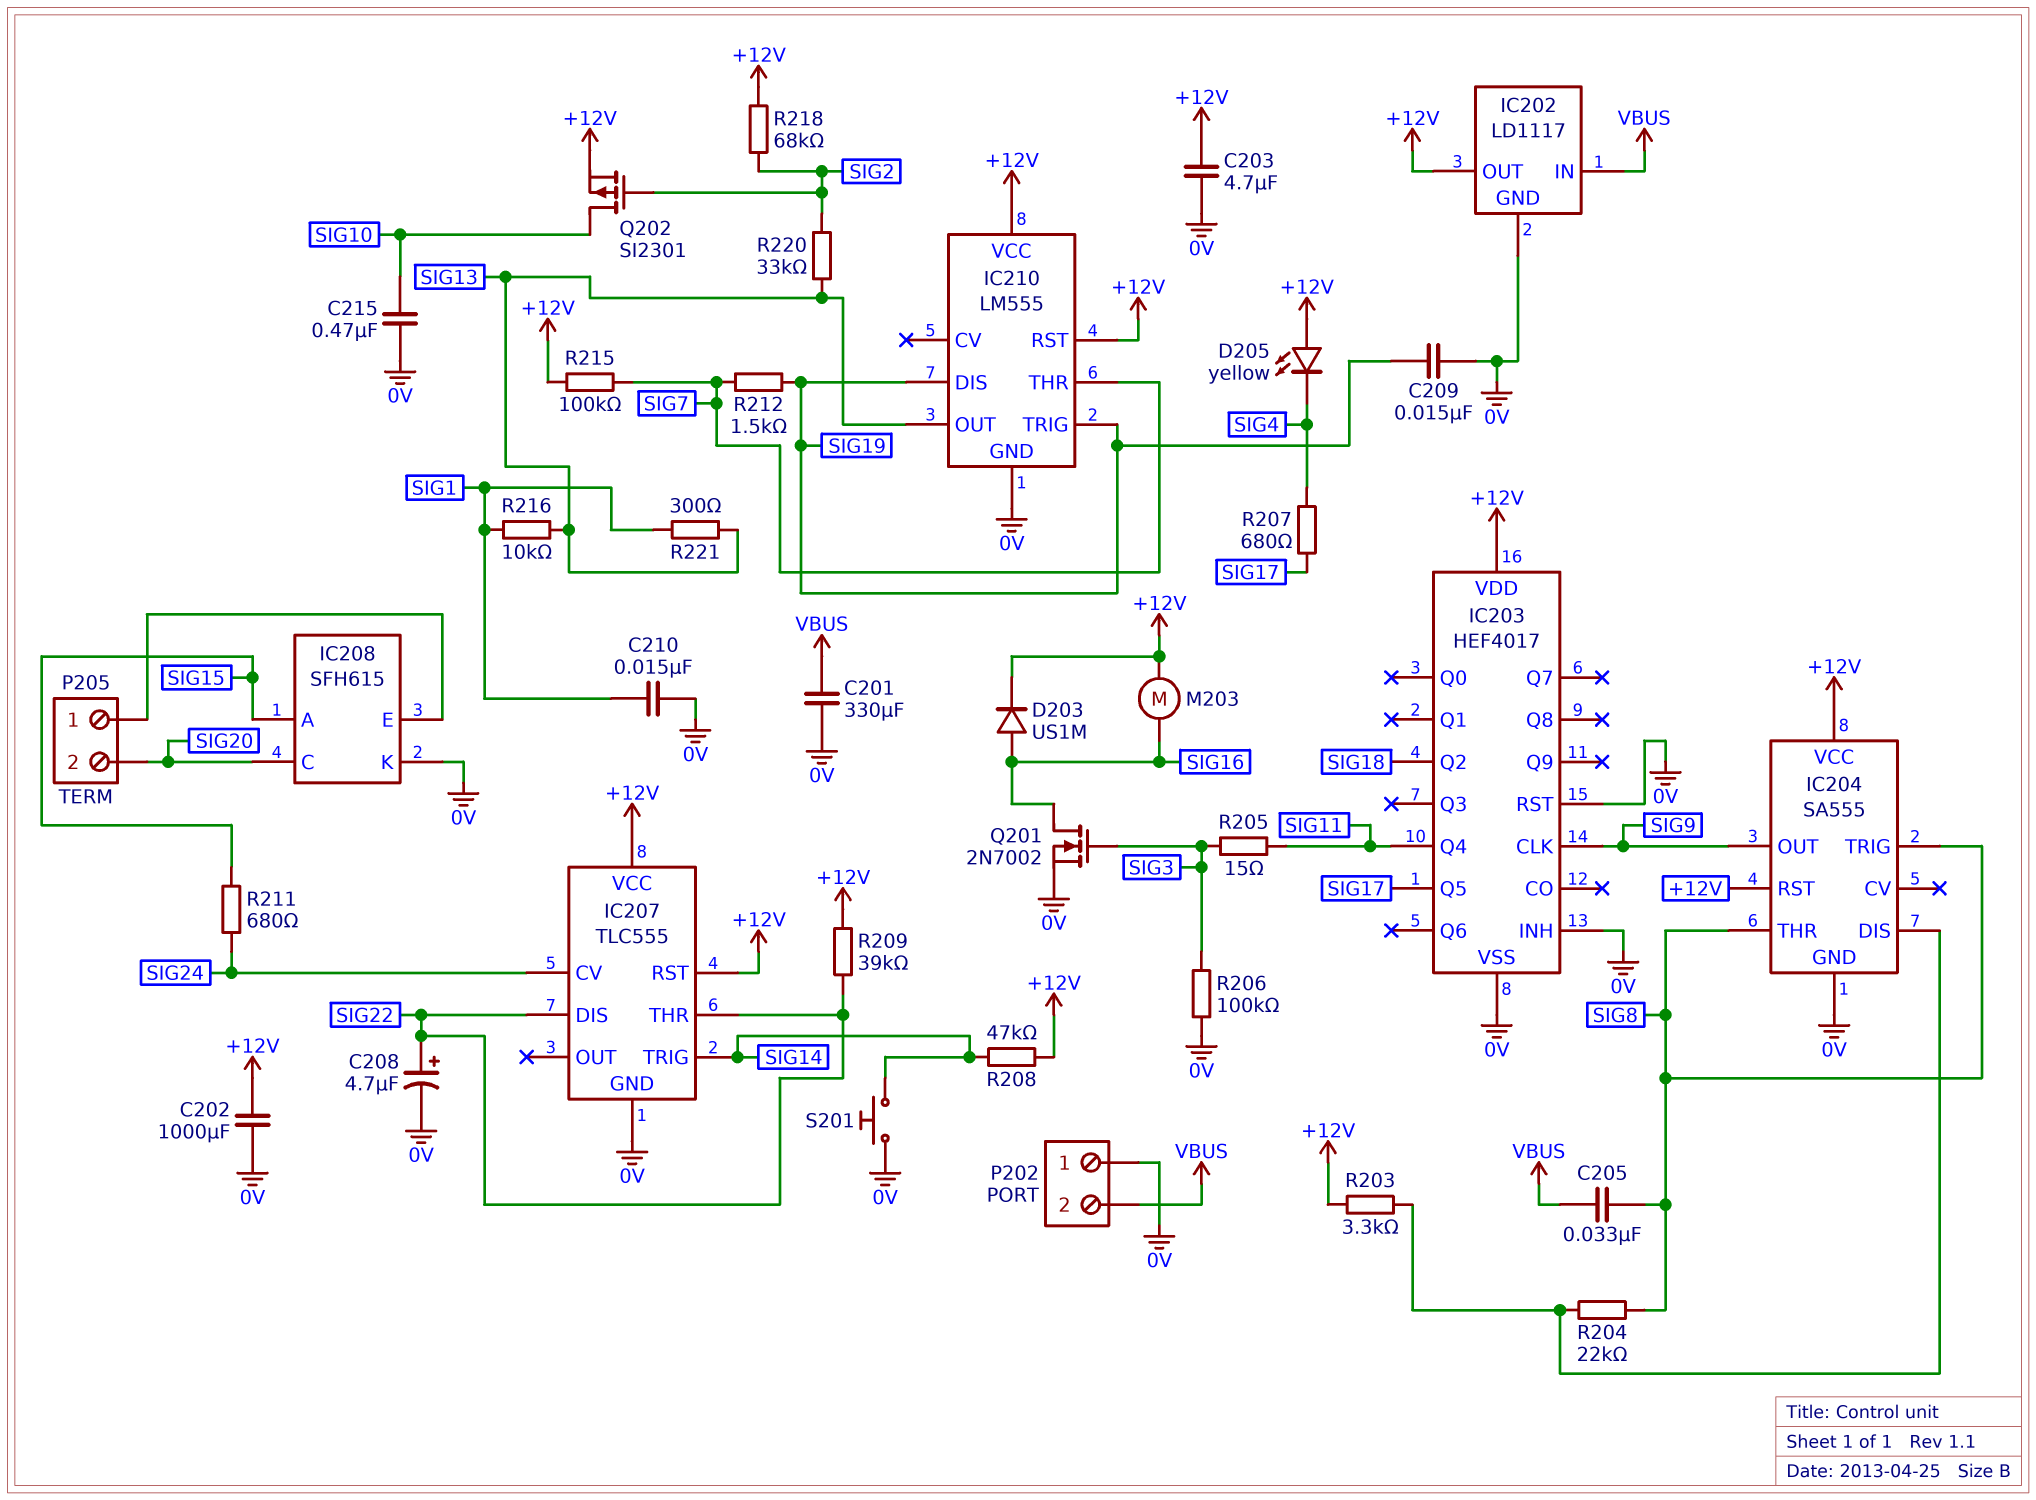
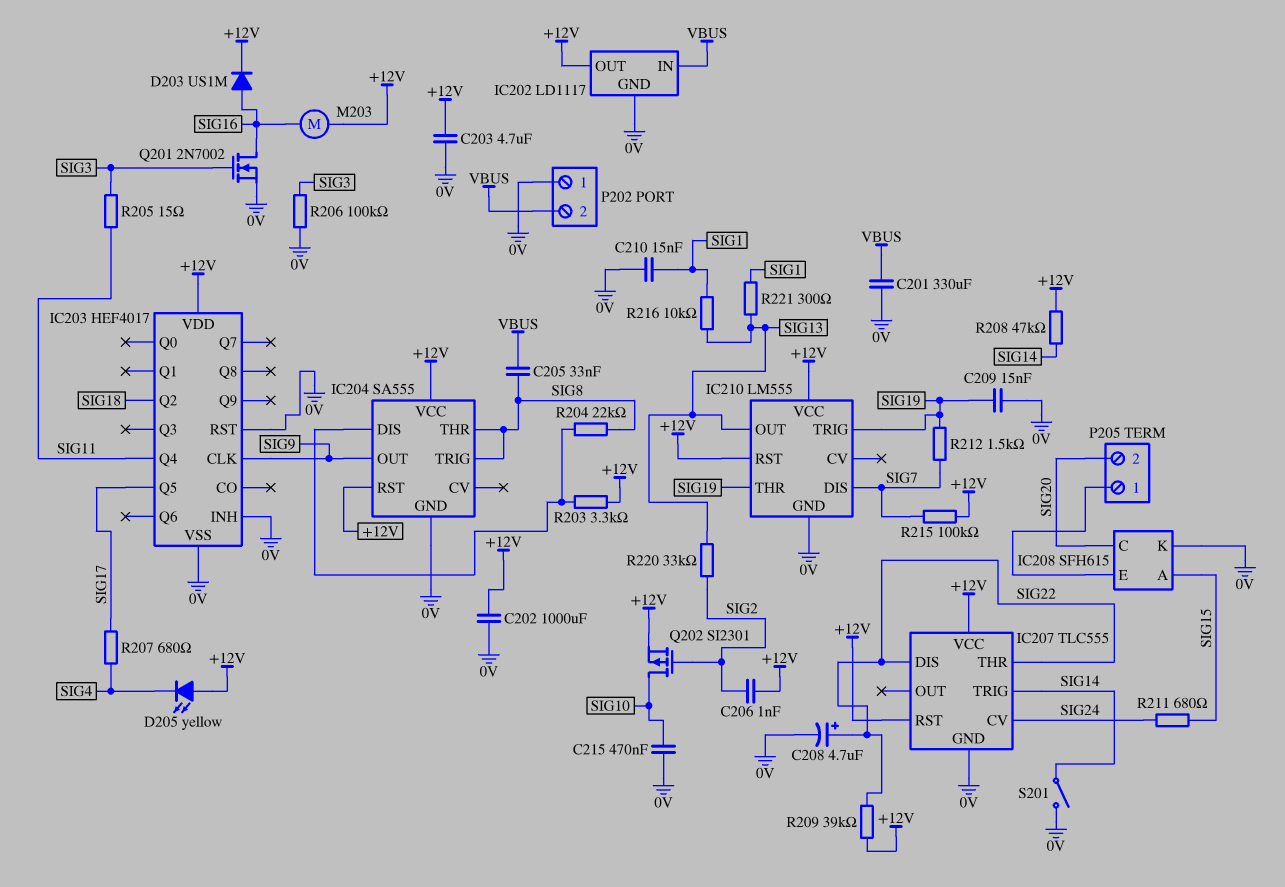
C206: none -> 1nF (+12V, SIG2)
IC210 pin DIS: SIG19 -> SIG7
IC210 pin THR: SIG7 -> SIG19
R218: 68k (+12V, SIG2) -> none
S201: button (0V, SIG14) -> switch (0V, SIG14)

